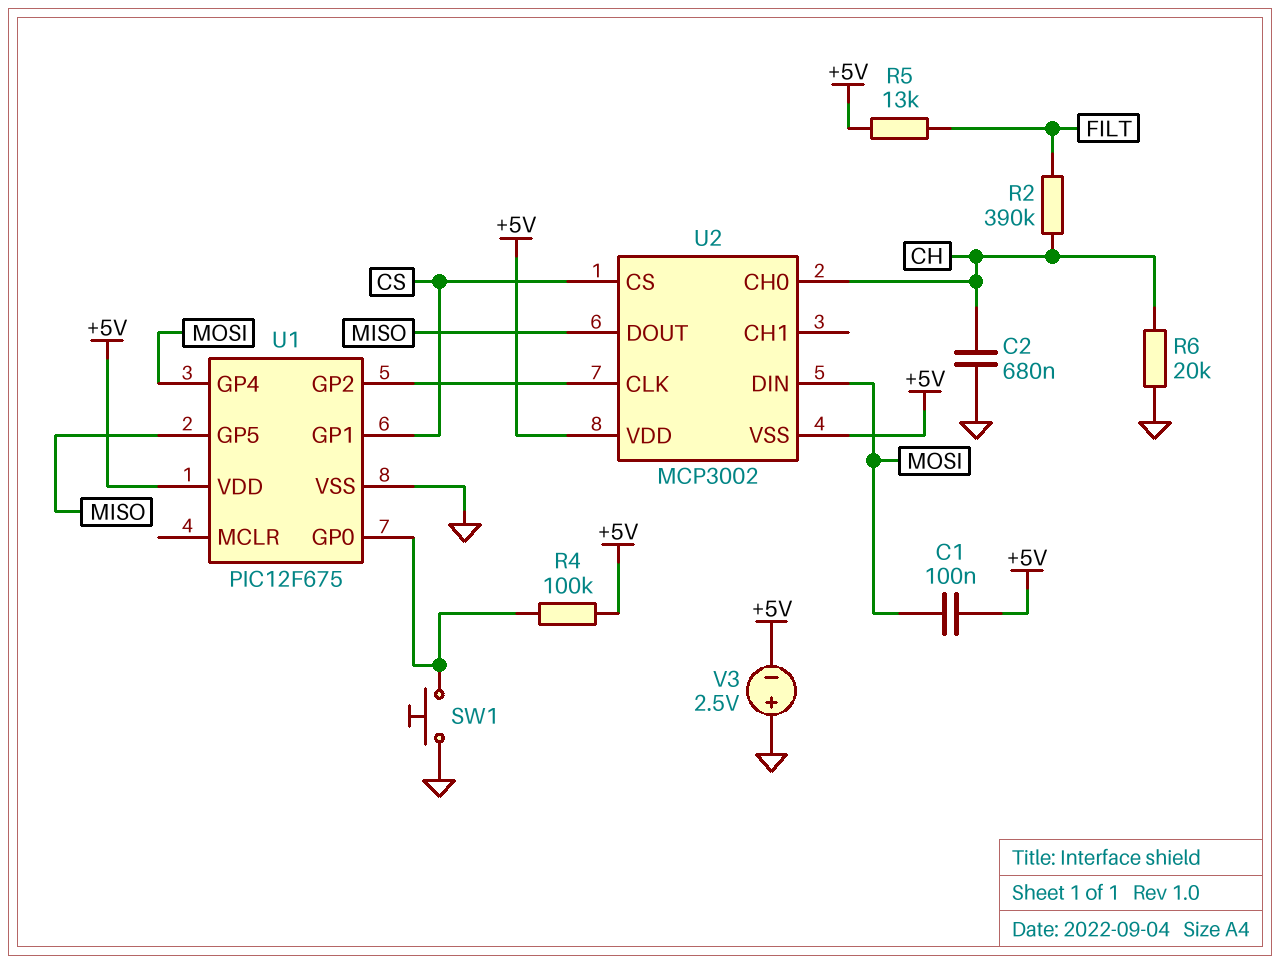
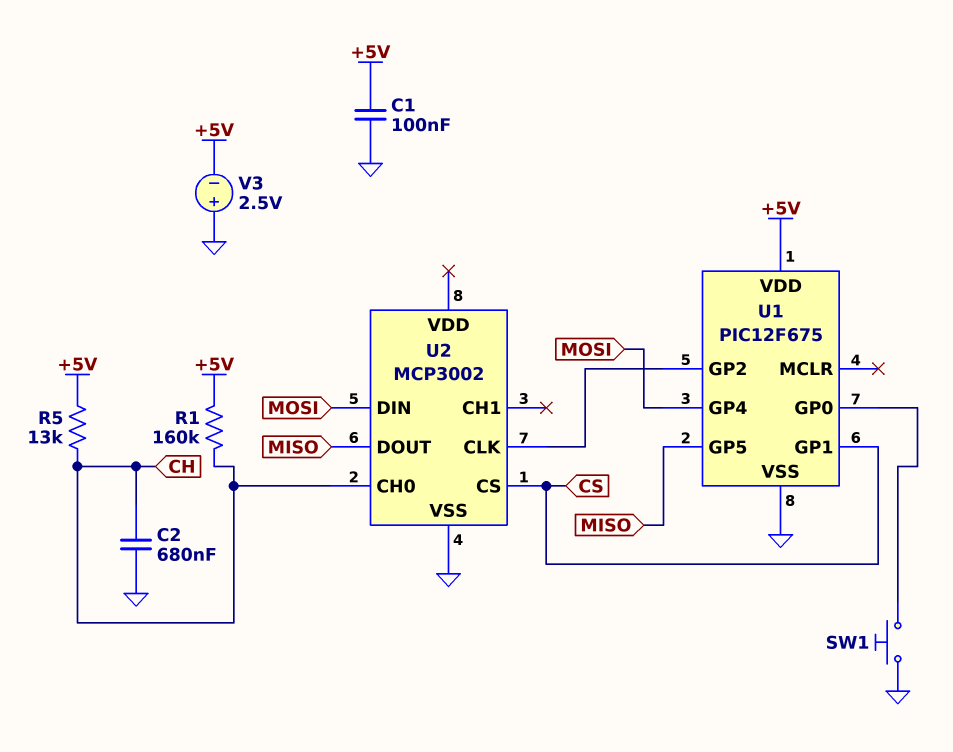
C1: 100nF (+5V, MOSI) -> 100nF (+5V, GND)
R1: none -> 160k (+5V, CH)
R2: 390k (CH, FILT) -> none
R4: 100k (+5V, U1/GP0) -> none
R5: 13k (+5V, FILT) -> 13k (+5V, CH)
R6: 20k (CH, GND) -> none
U2 pin VDD: +5V -> none
U2 pin VSS: +5V -> GND

